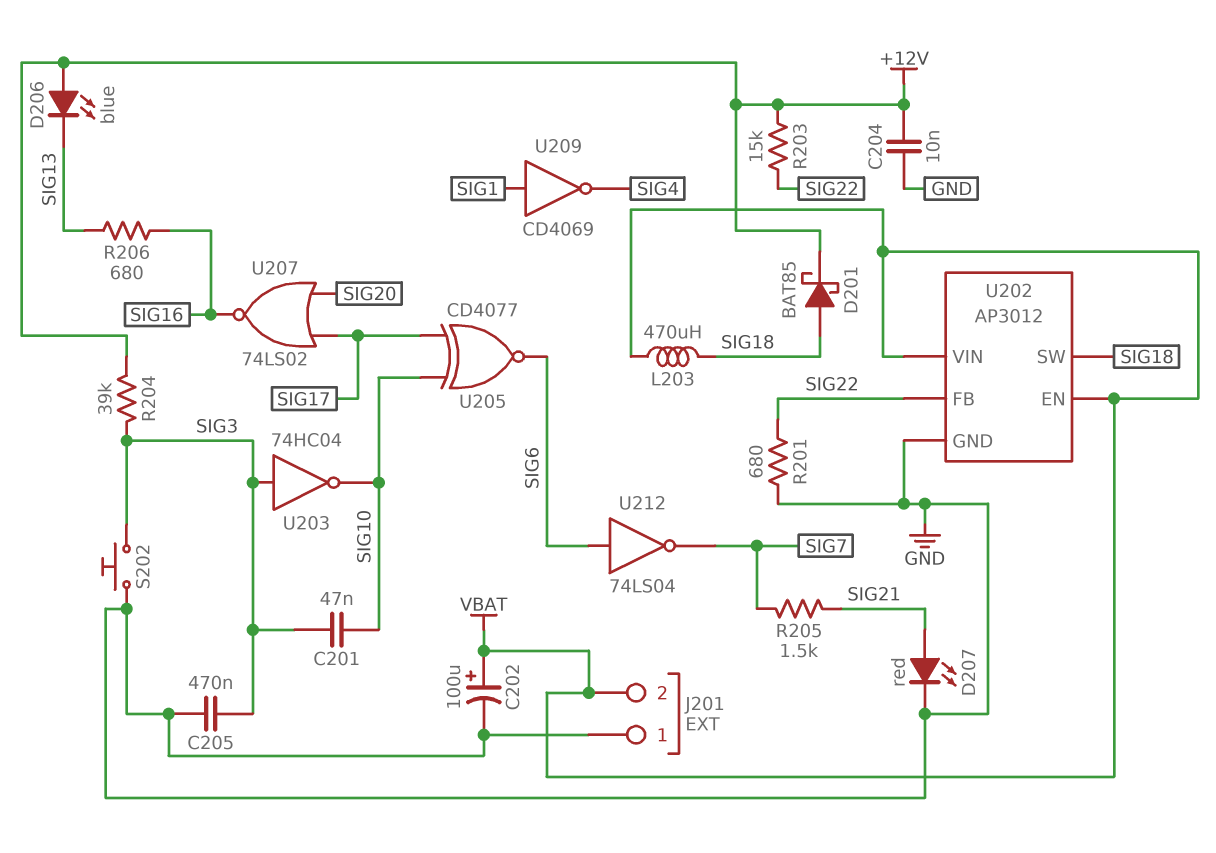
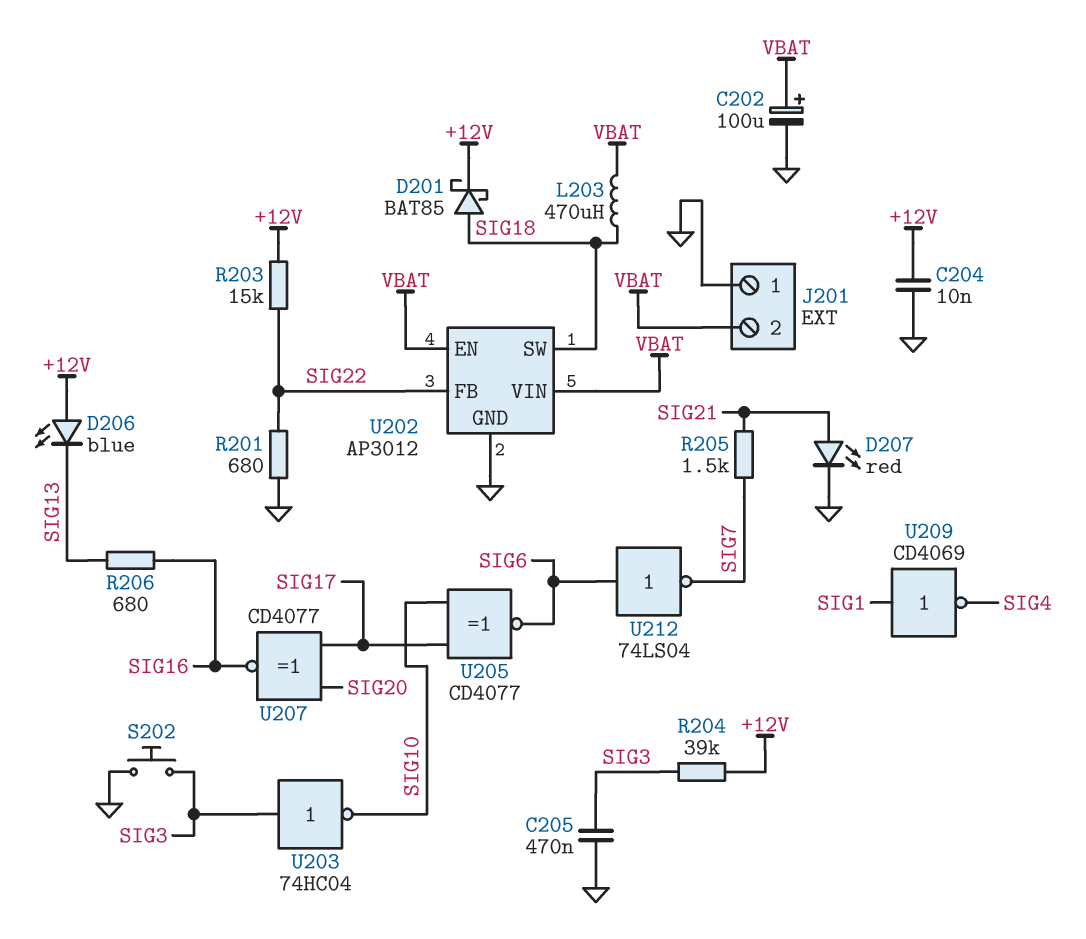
C201: 47nF (SIG3, SIG10) -> none
U207: NOR 74LS02 (in SIG17, in SIG20, out SIG16) -> XNOR CD4077 (in SIG17, in SIG20, out SIG16)

